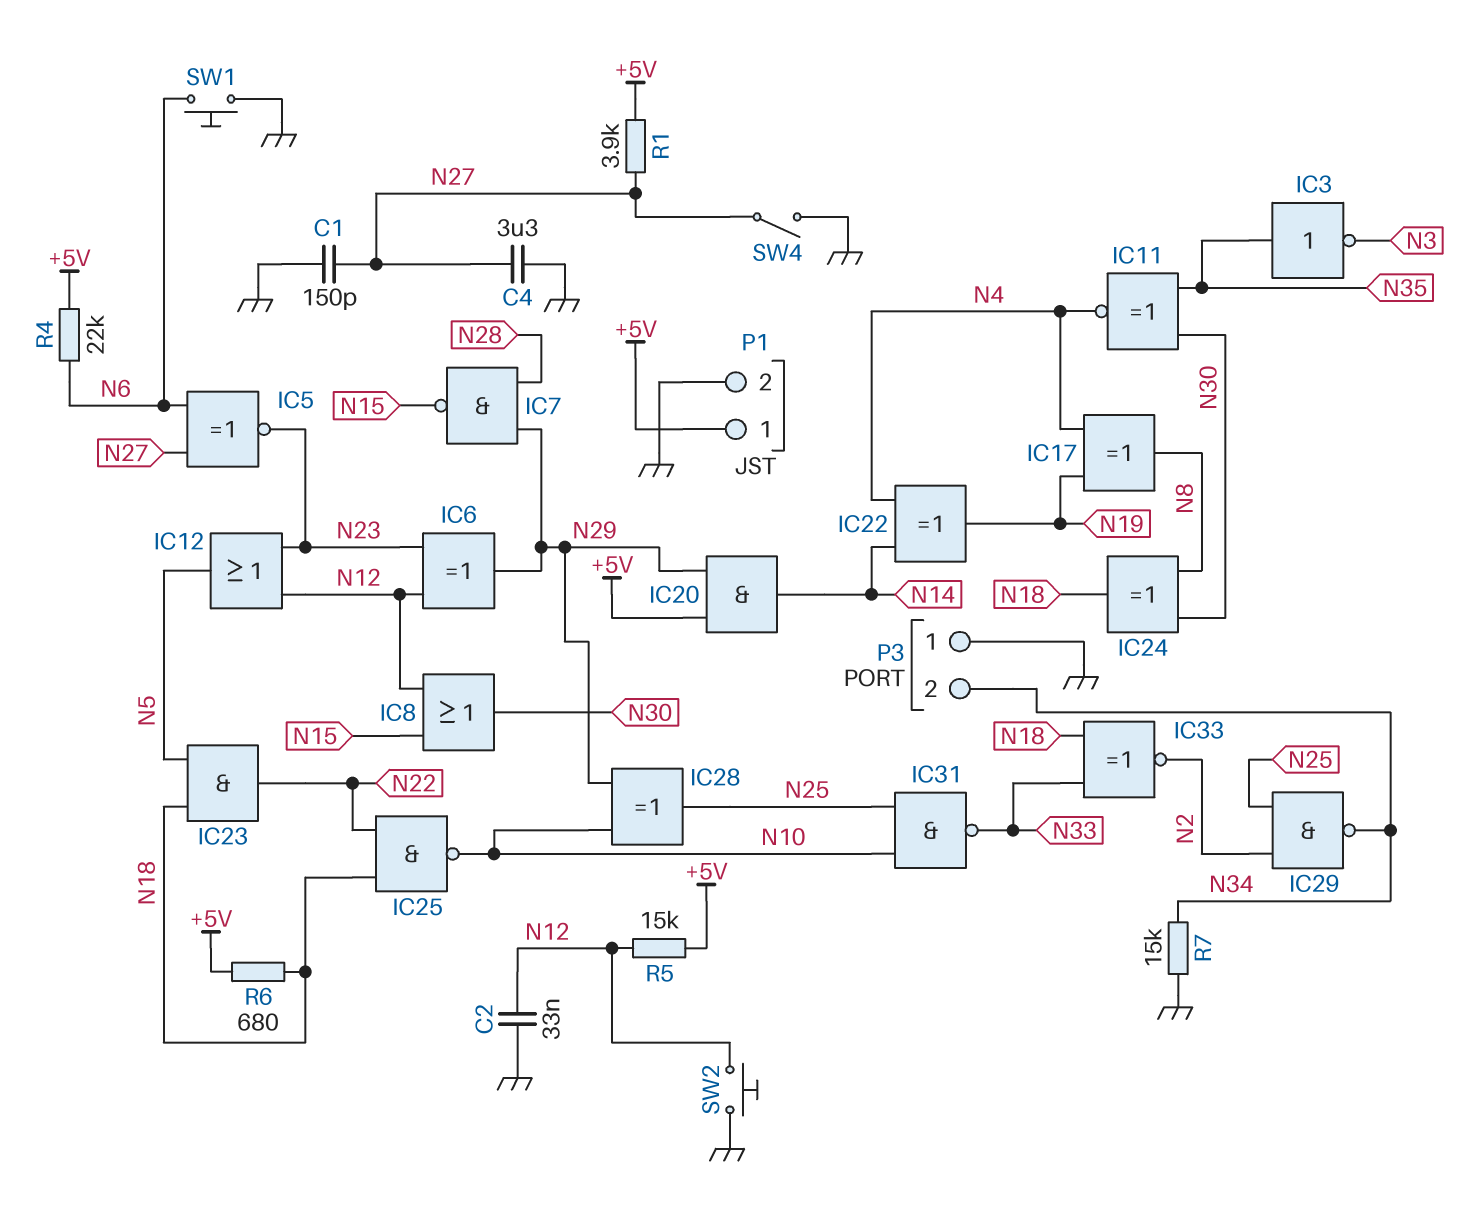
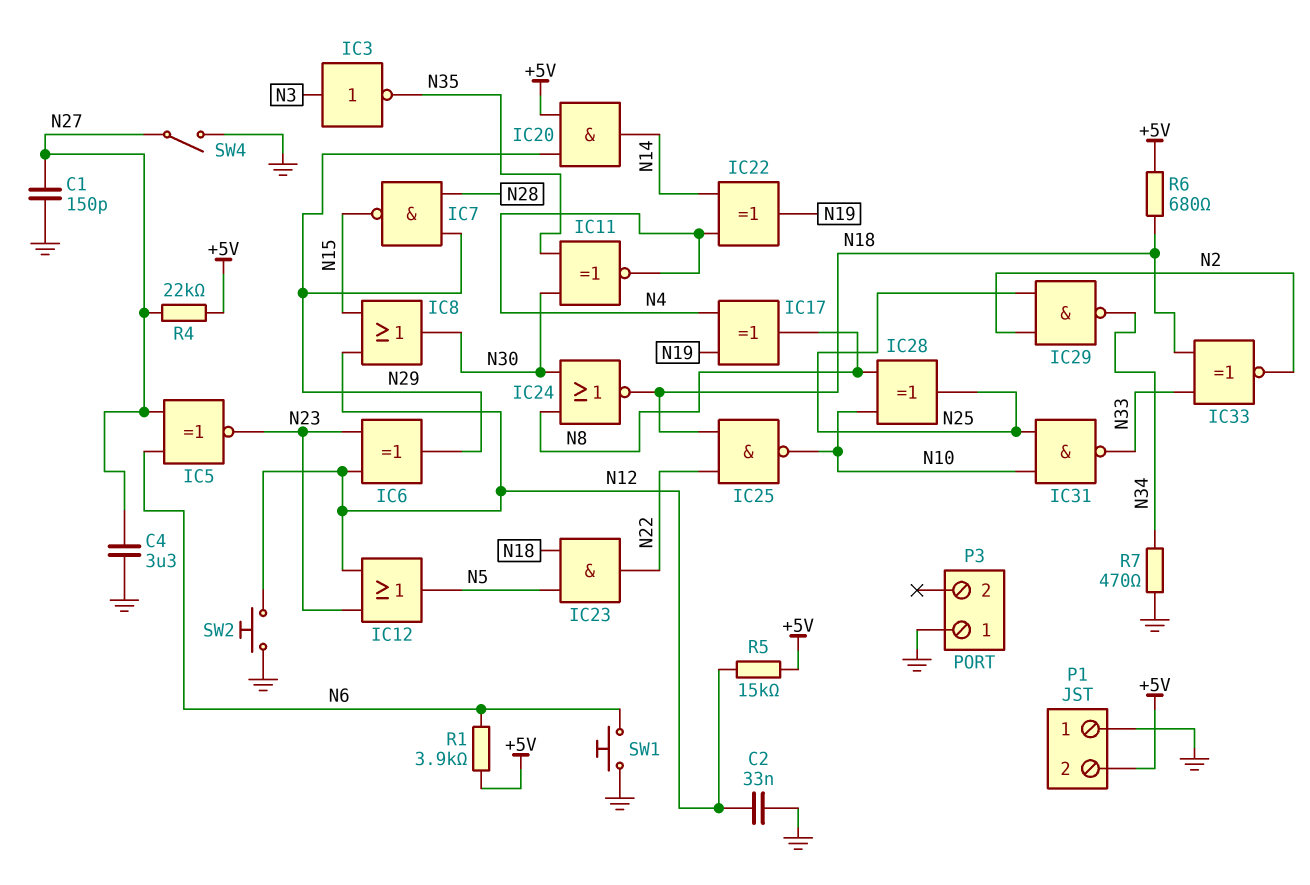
IC3: NOT (in N35, out N3) -> NOT (in N3, out N35)
IC24: XOR (in N8, in N30, out N18) -> NOR (in N8, in N30, out N18)
IC28: XOR (in N10, in N29, out N25) -> XOR (in N8, in N10, out N25)
P1 pin 1: +5V -> GND
P1 pin 2: GND -> +5V
P3 pin 2: N34 -> none
R1: 3.9k (+5V, N27) -> 3.9k (+5V, N6)
R4: 22k (+5V, N6) -> 22k (+5V, N27)
R7: 15k (GND, N34) -> 470 (GND, N34)

